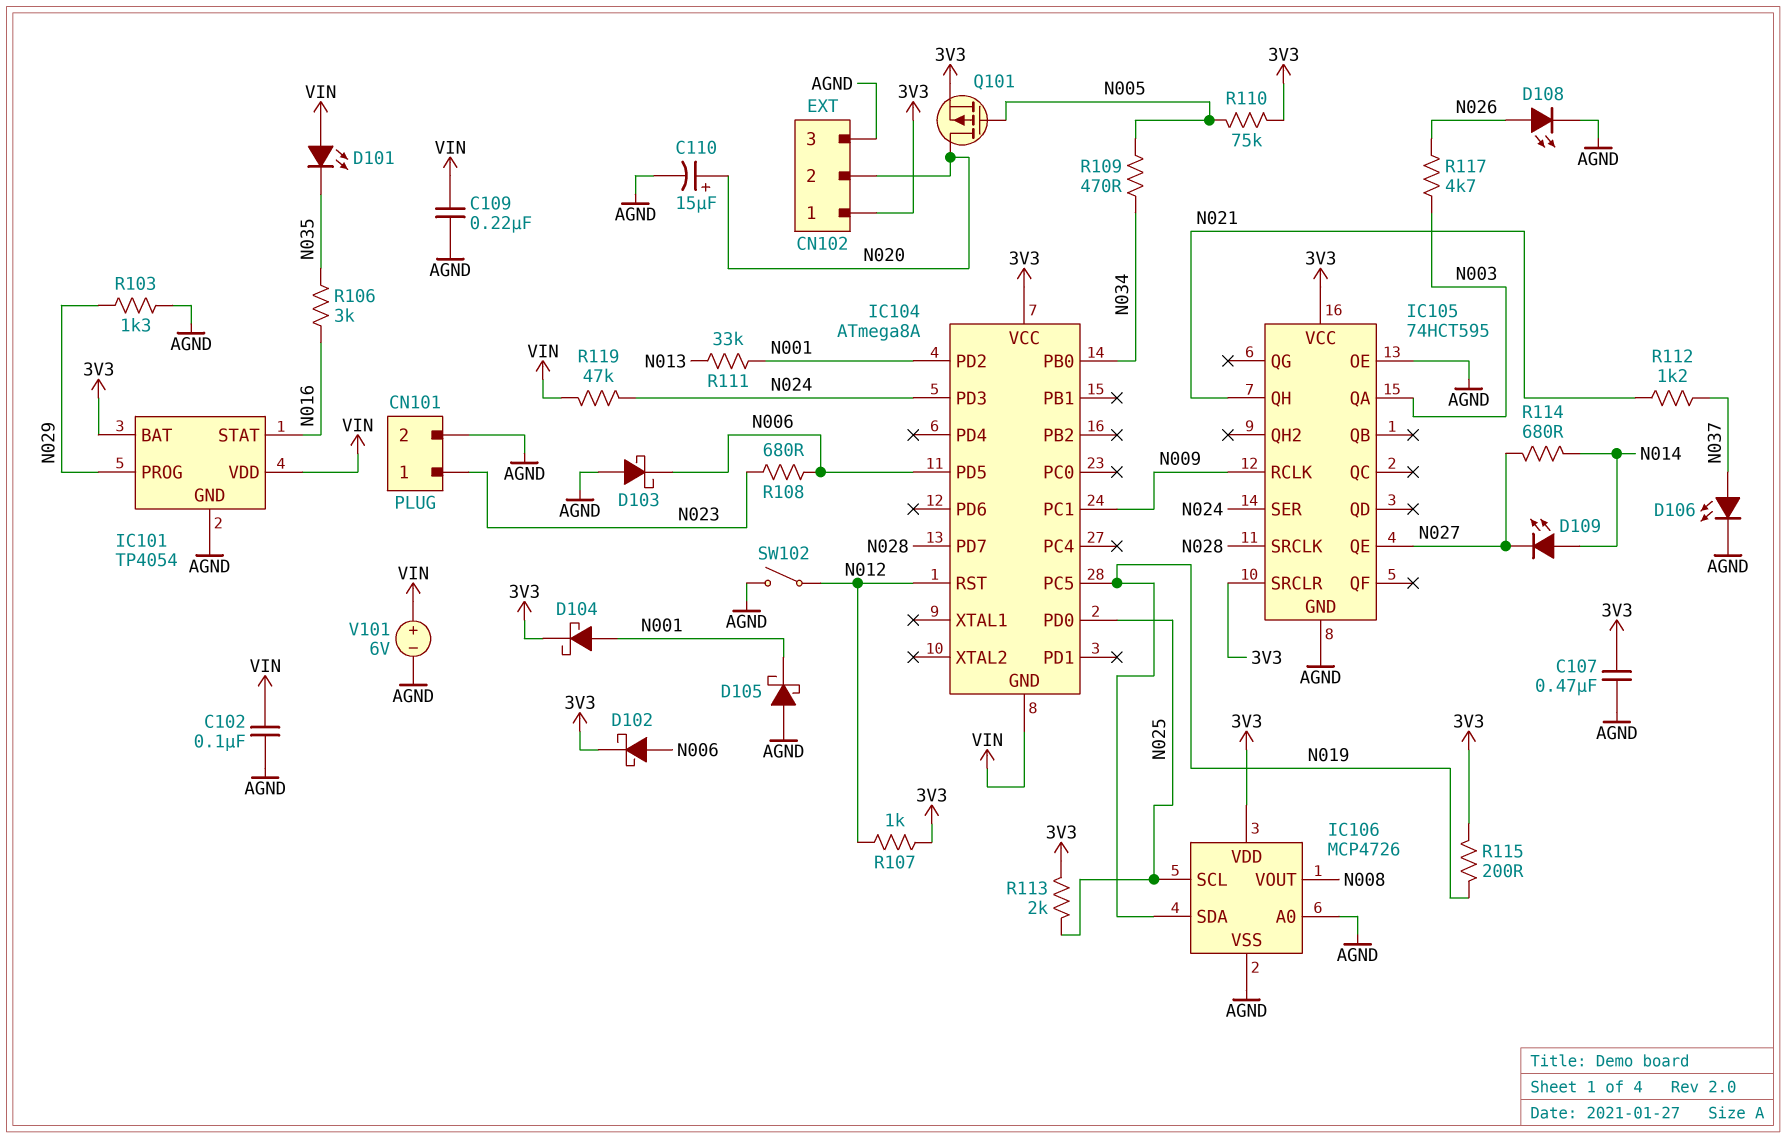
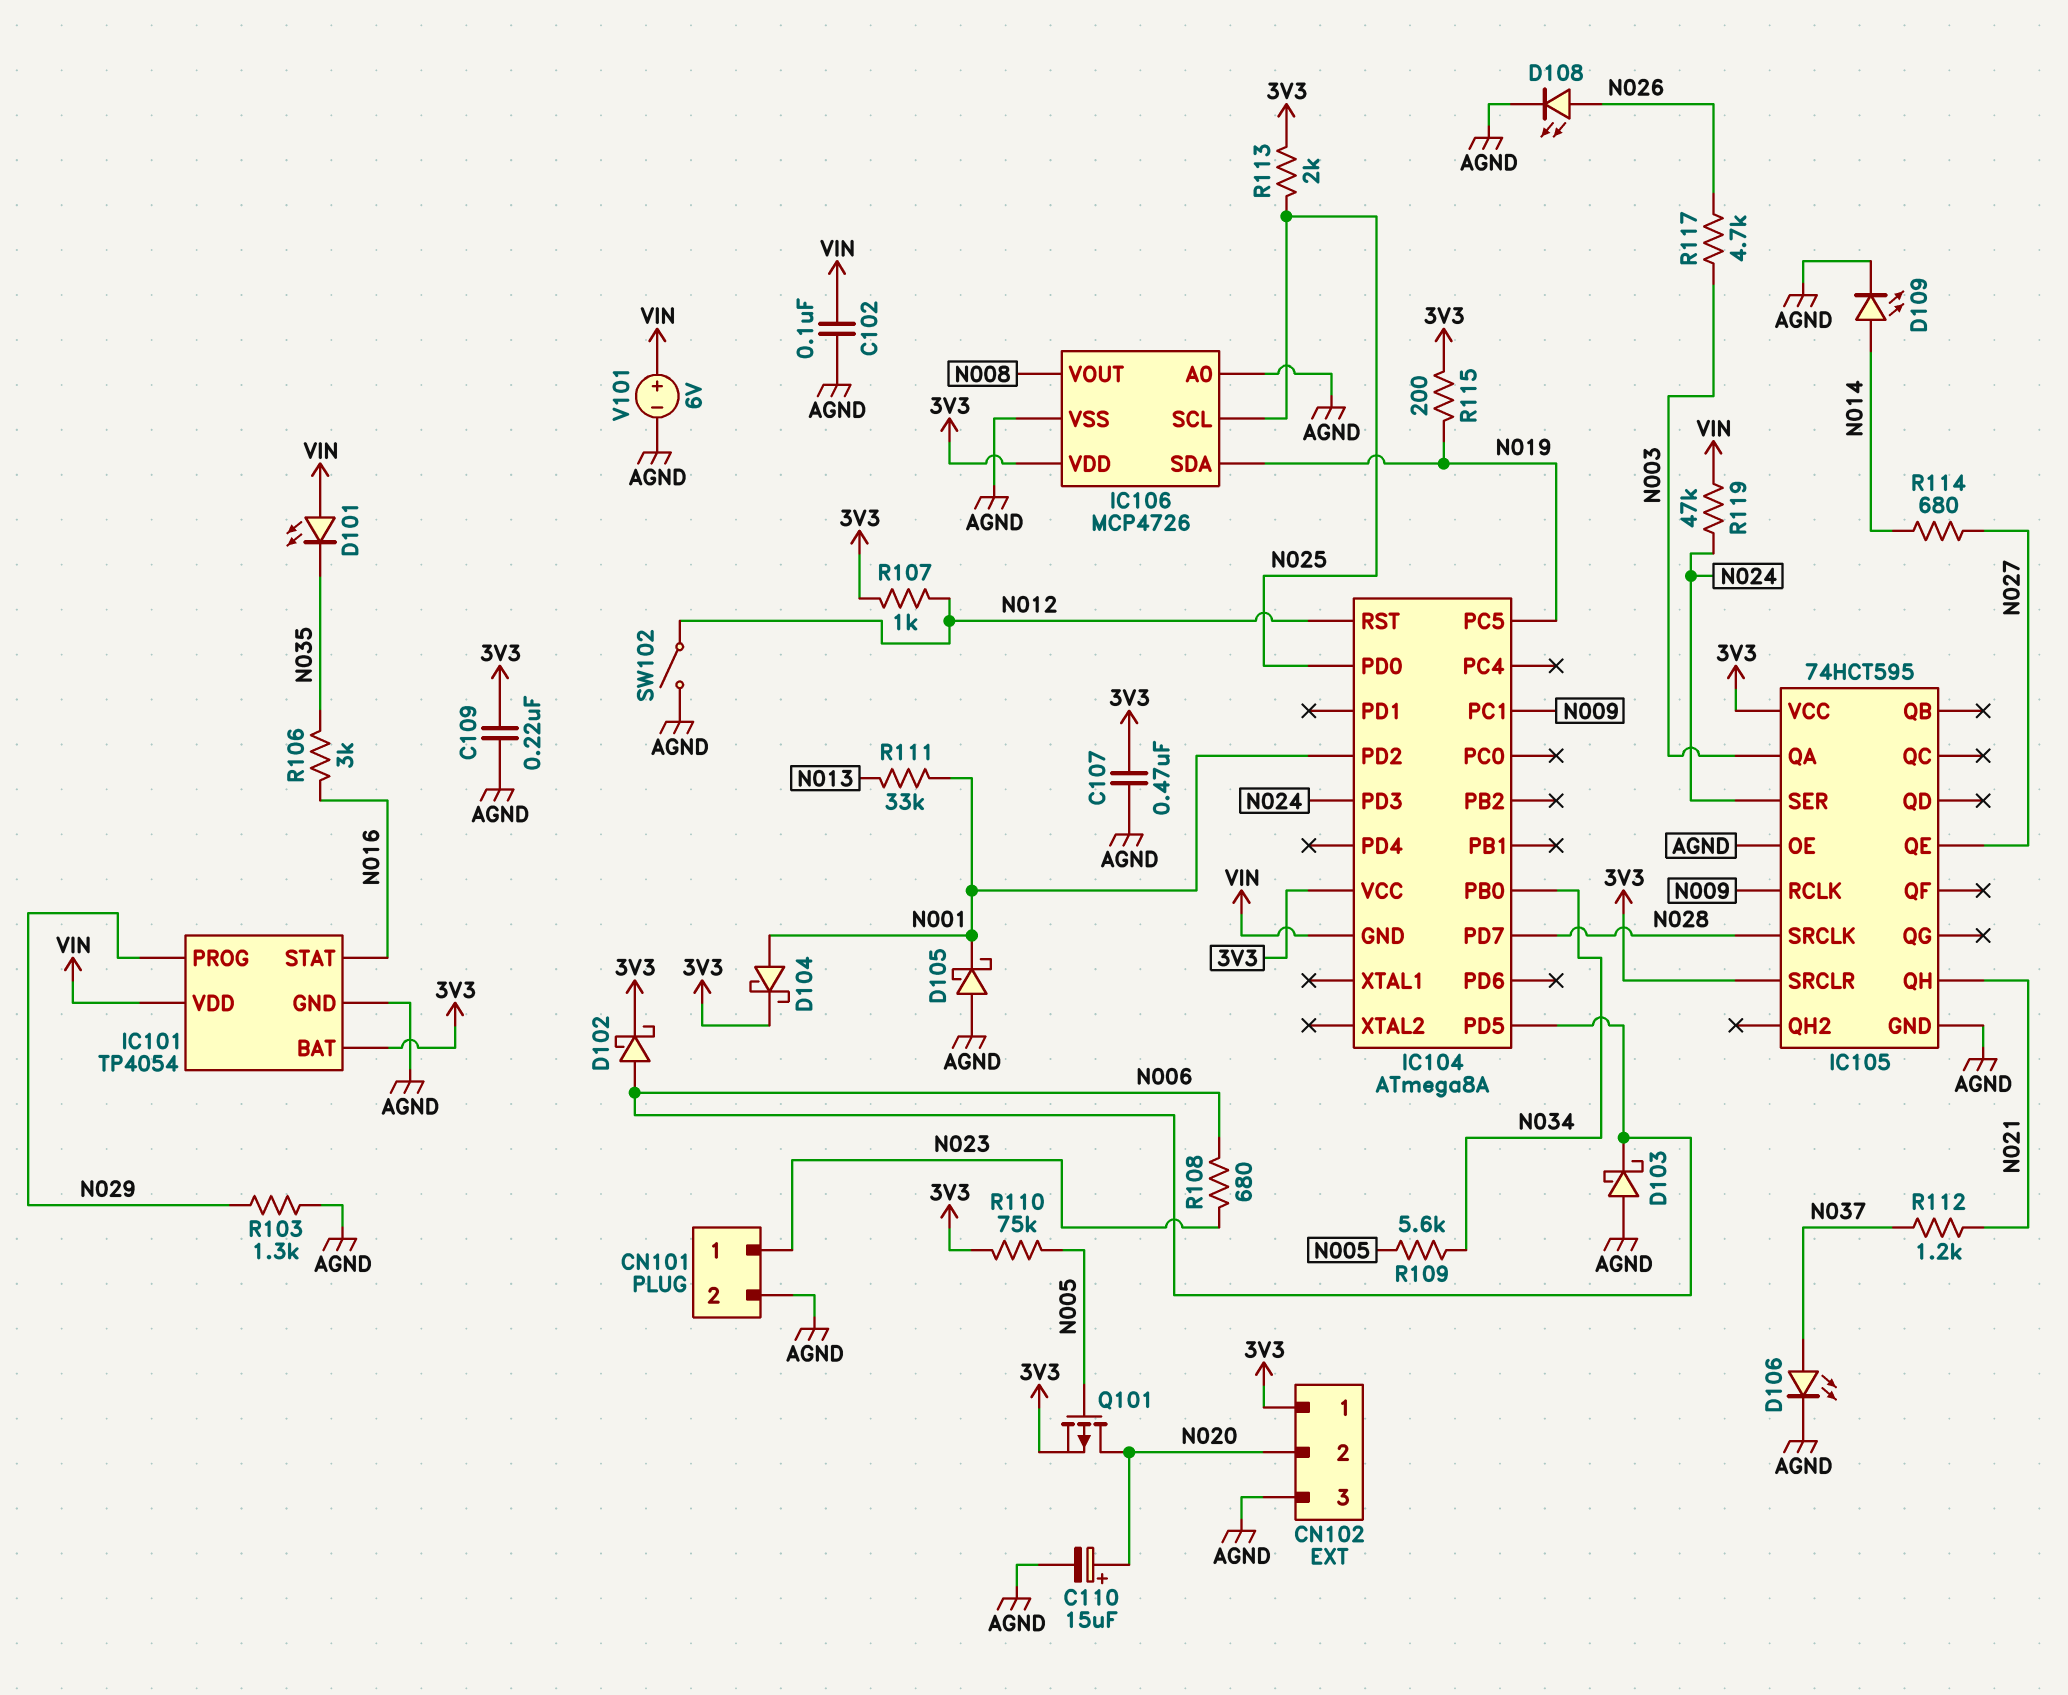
C109: 220nF (AGND, VIN) -> 220nF (3V3, AGND)
D109: LED (A N014, K N027) -> LED (A N014, K AGND)
R109: 470 (N005, N034) -> 5.6k (N005, N034)

